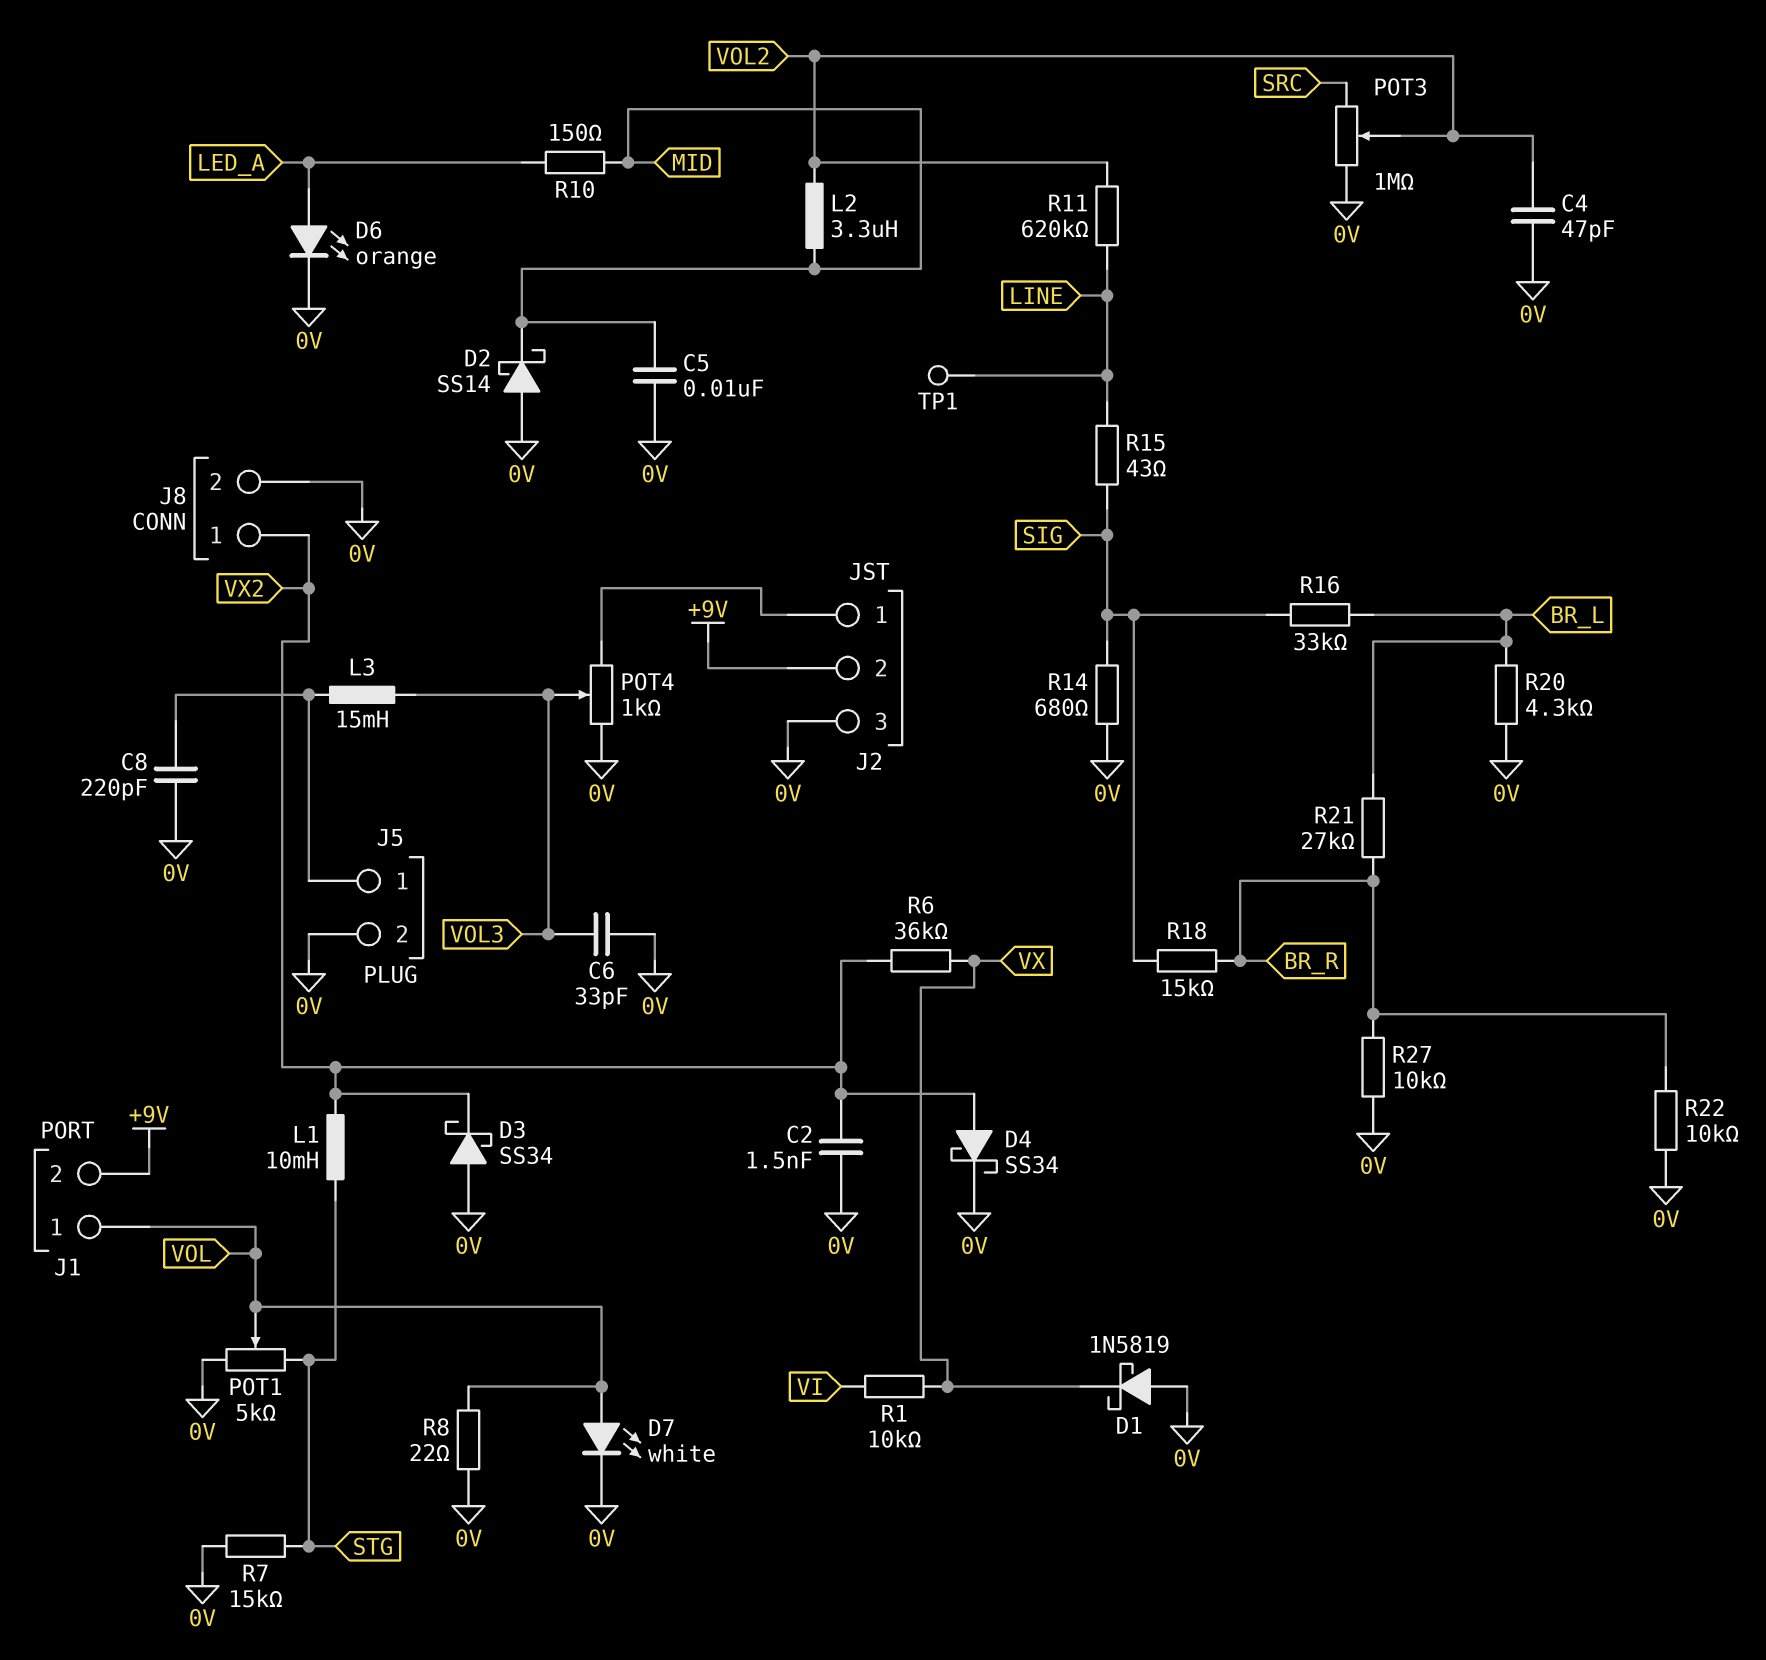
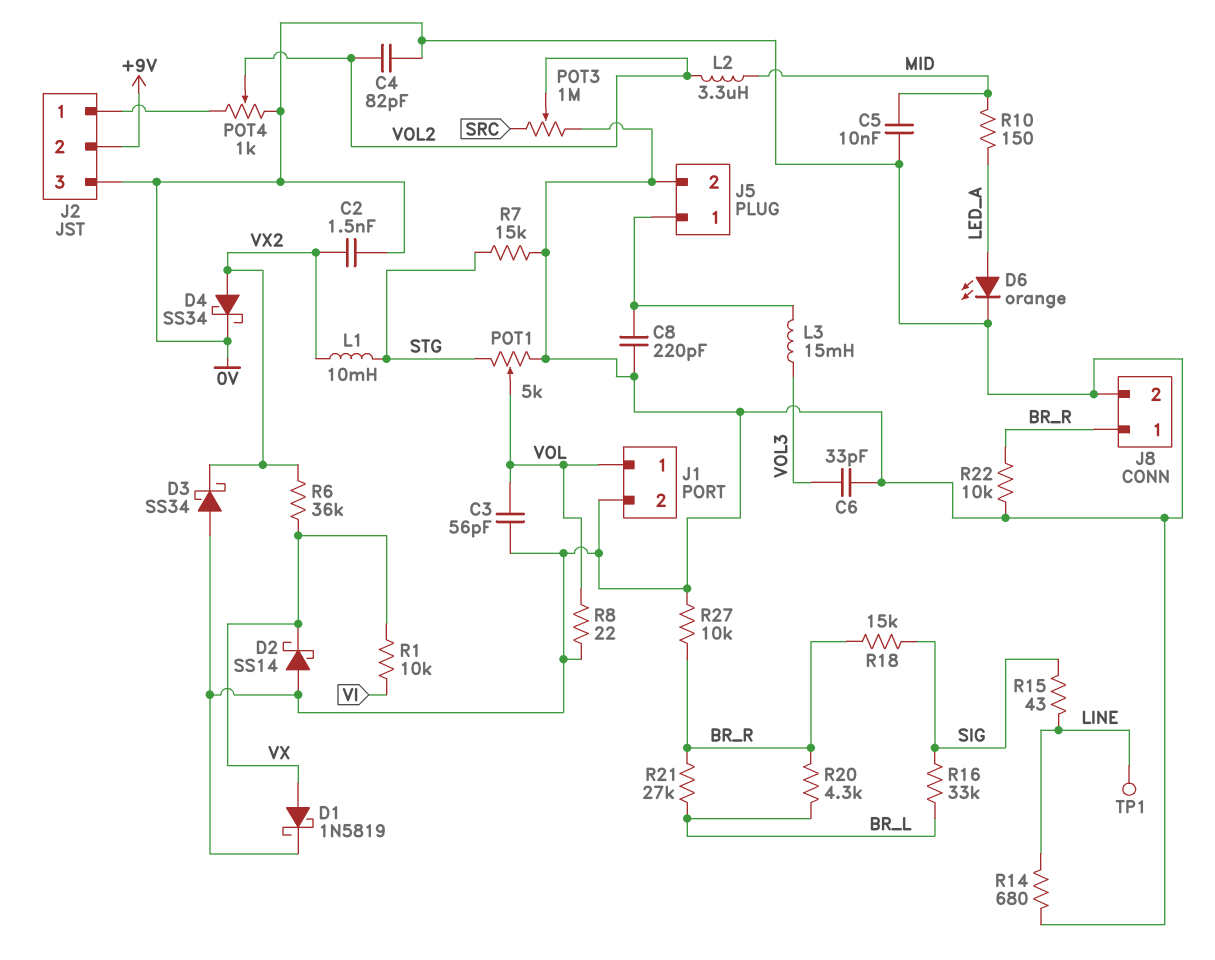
C3: none -> 56pF (0V, VOL)
C4: 47pF (0V, VOL2) -> 82pF (0V, VOL2)
D1: schottky 1N5819 (A 0V, K VX) -> schottky 1N5819 (A VX, K 0V)
D2: schottky SS14 (A 0V, K MID) -> schottky SS14 (A 0V, K VX)
D7: LED white (A VOL, K 0V) -> none
J1 pin 2: +9V -> 0V
J8 pin 1: VX2 -> BR_R
POT4: 1k (0V, J2/1, wiper VOL3) -> 1k (0V, J2/1, wiper VOL2)
R11: 620k (LINE, VOL2) -> none
R14: 680 (0V, SIG) -> 680 (0V, LINE)
R20: 4.3k (0V, BR_L) -> 4.3k (BR_L, BR_R)

